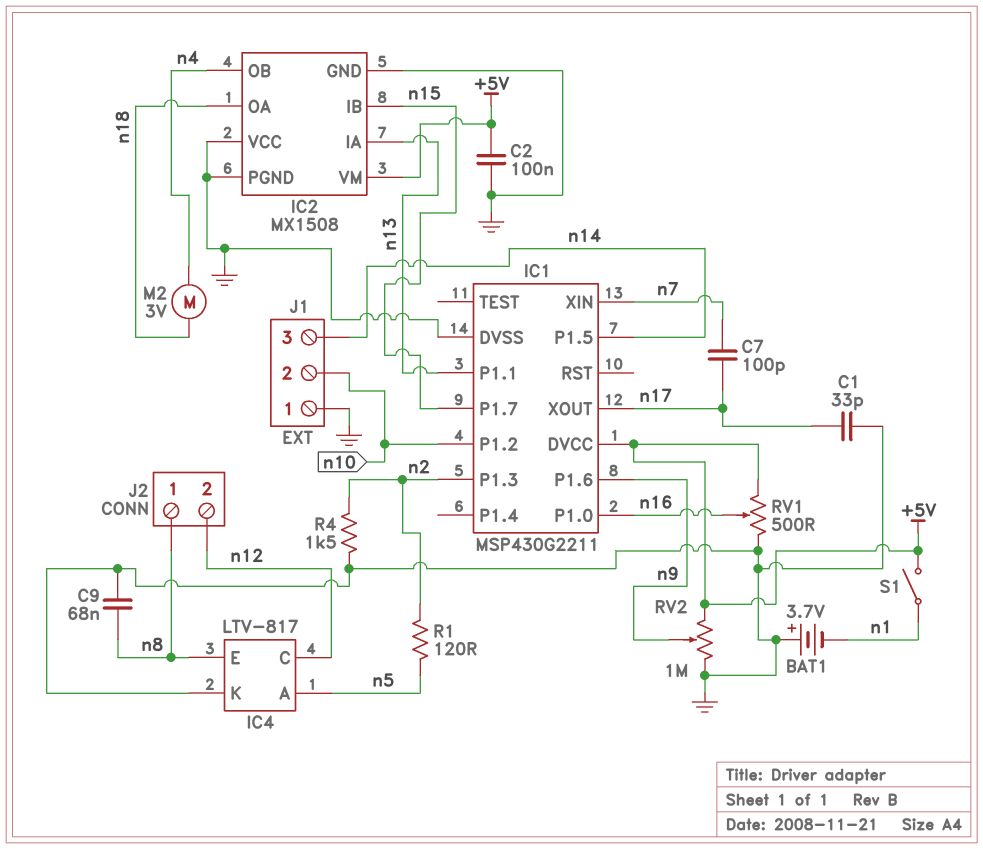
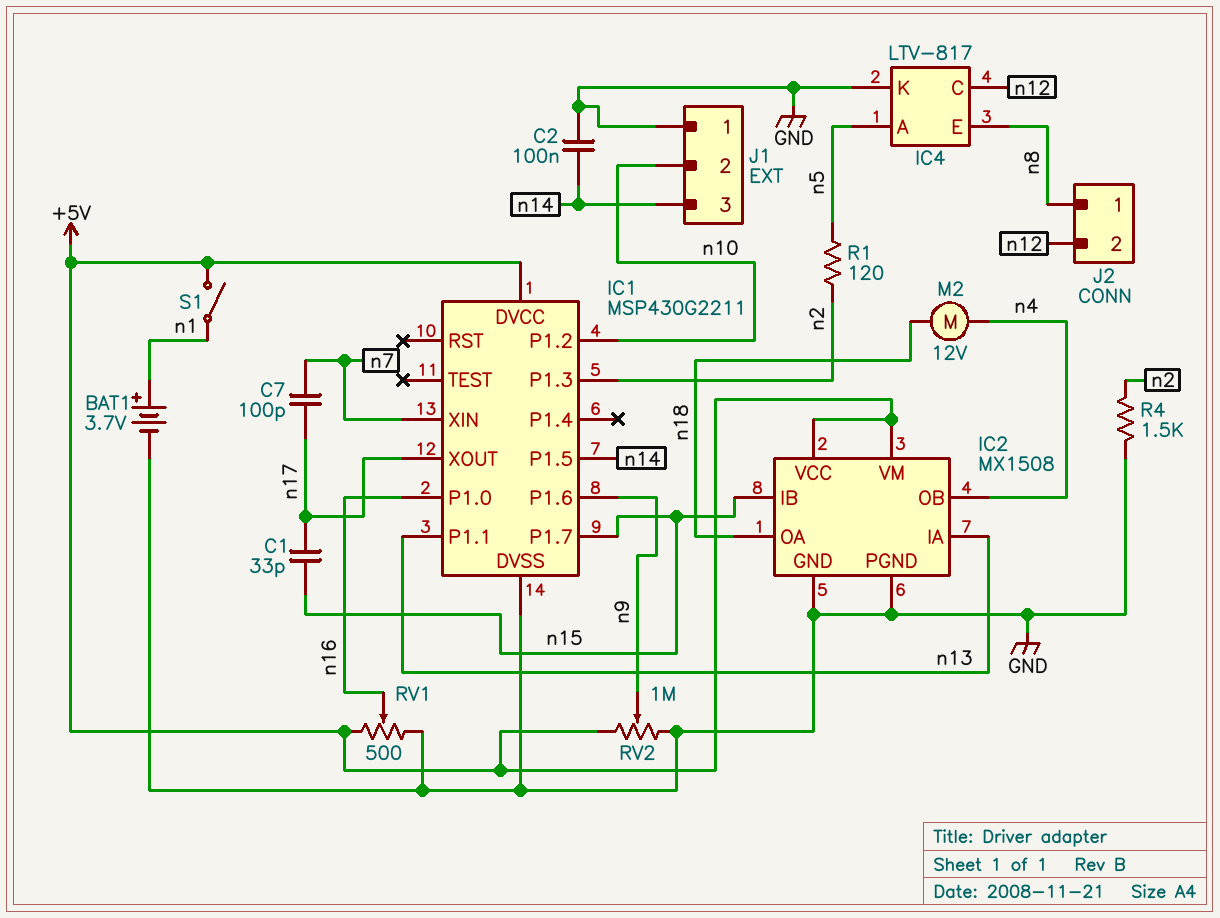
BAT1: 3.7V (plus GND, minus n1) -> 3.7V (plus n1, minus GND)
C1: 33pF (GND, n17) -> 33pF (n15, n17)
C2: 100nF (+5V, GND) -> 100nF (GND, n14)
C9: 68nF (GND, n8) -> none
IC2 pin VCC: GND -> +5V
M2: motor 3V (n4, n18) -> motor 12V (n4, n18)

